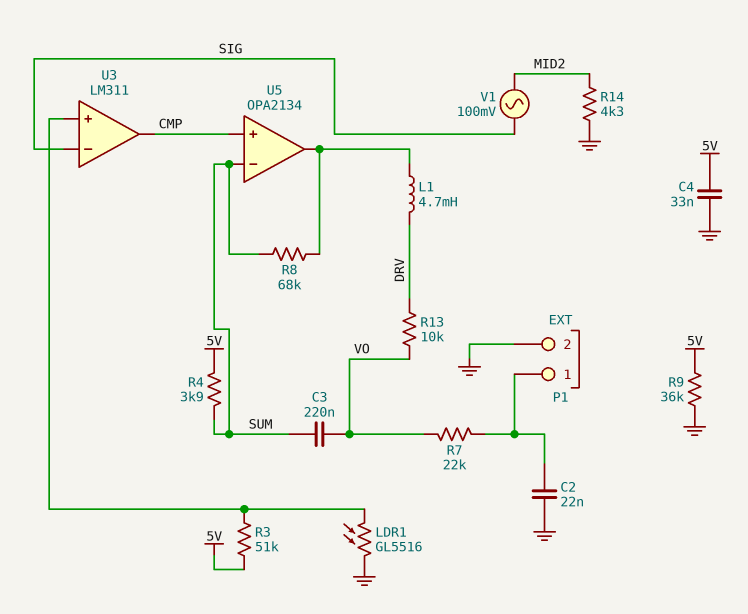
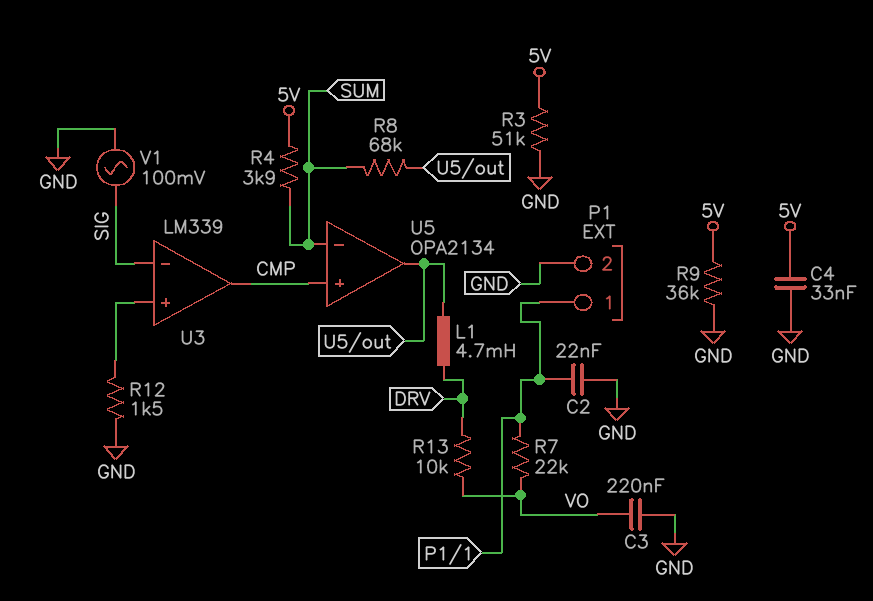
C3: 220nF (SUM, VO) -> 220nF (GND, VO)
LDR1: GL5516 (GND, U3/in+) -> none
R3: 51k (5V, U3/in+) -> 51k (5V, GND)
R12: none -> 1.5k (GND, U3/in+)
R14: 4.3k (GND, MID2) -> none
U3: LM311 -> LM339
V1: AC 100mV (MID2, SIG) -> AC 100mV (GND, SIG)

